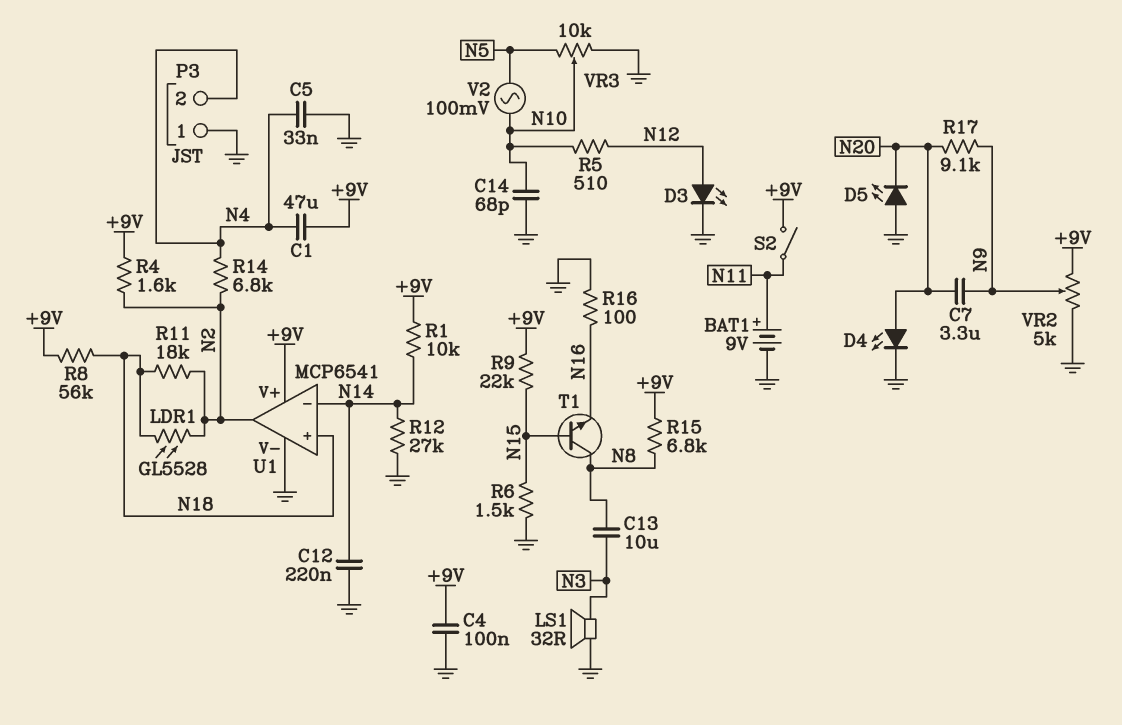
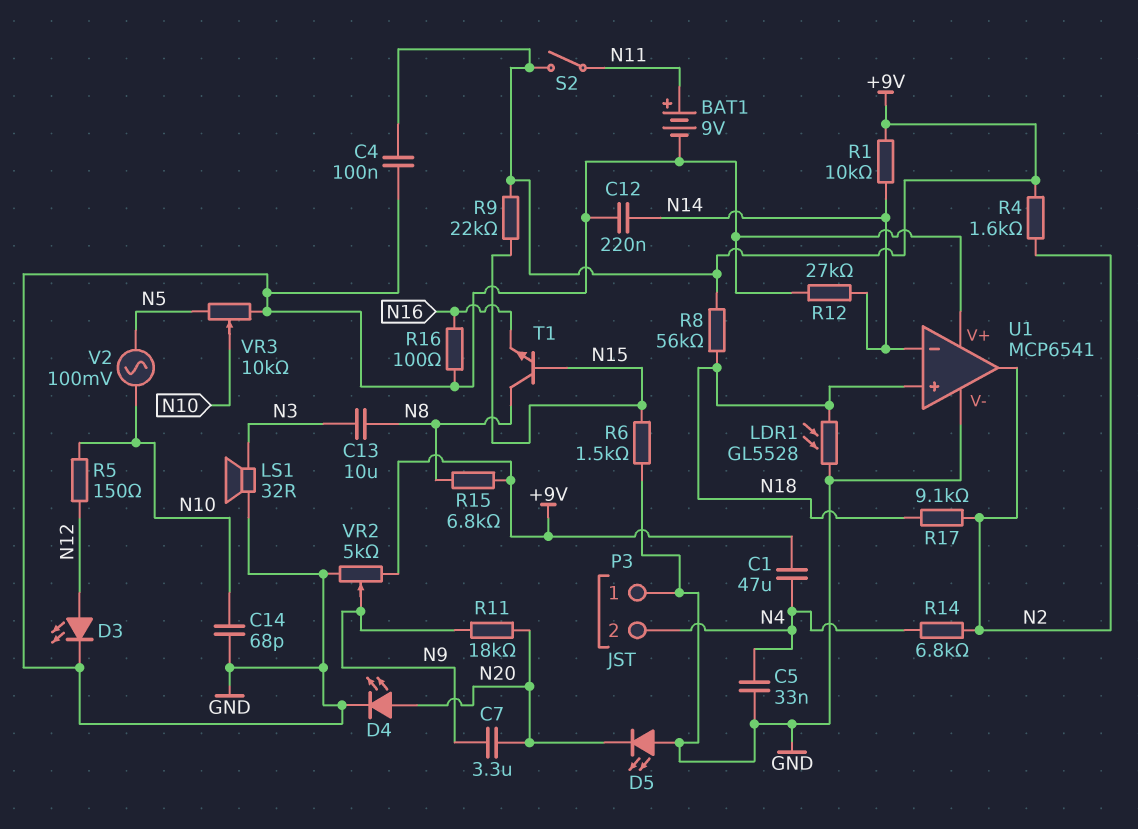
LDR1: GL5528 (N2, N18) -> GL5528 (GND, N18)
R5: 510 (N10, N12) -> 150 (N10, N12)
R11: 18k (N2, N18) -> 18k (N9, N20)
R17: 9.1k (N9, N20) -> 9.1k (N2, N18)
U1 pin V+: +9V -> GND

